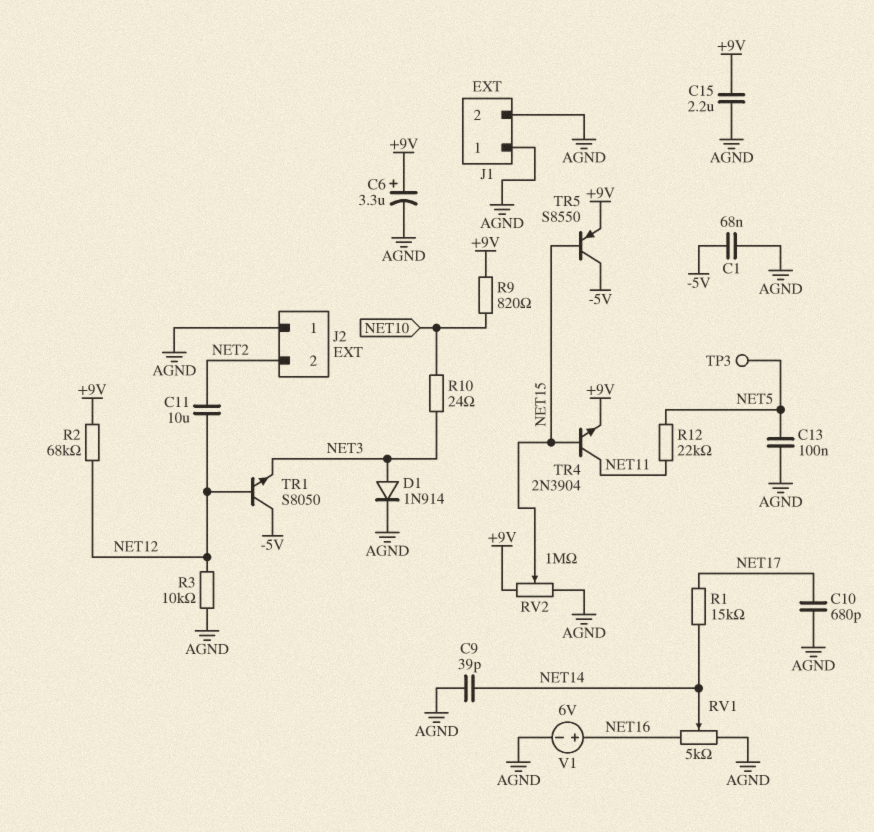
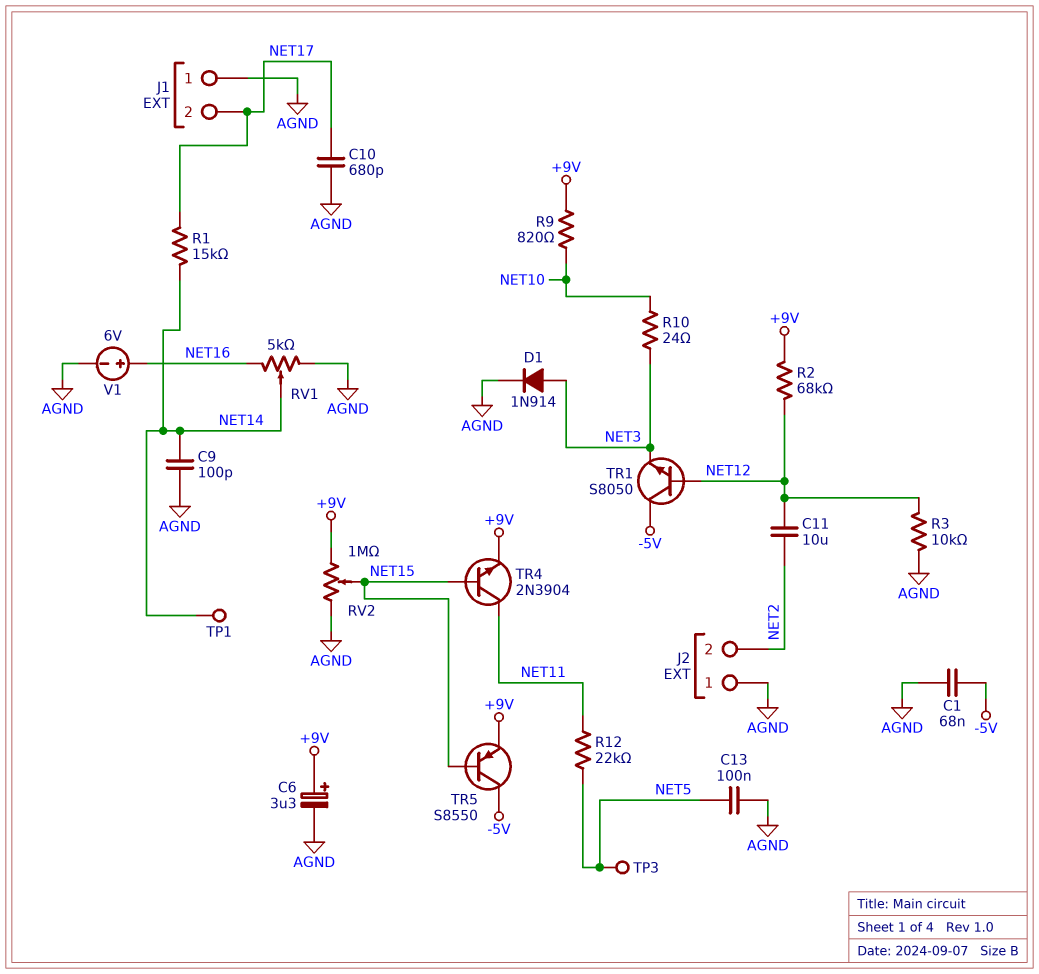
C9: 39pF (AGND, NET14) -> 100pF (AGND, NET14)
C15: 2.2uF (+9V, AGND) -> none
J1 pin 2: AGND -> NET17
TP1: none -> test point (NET14)

